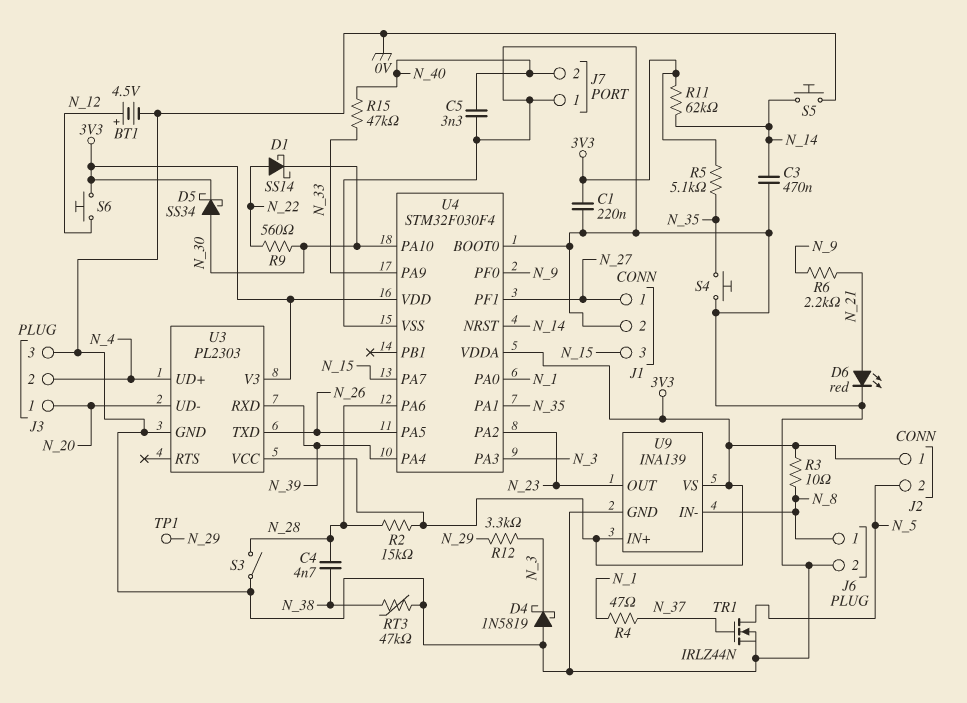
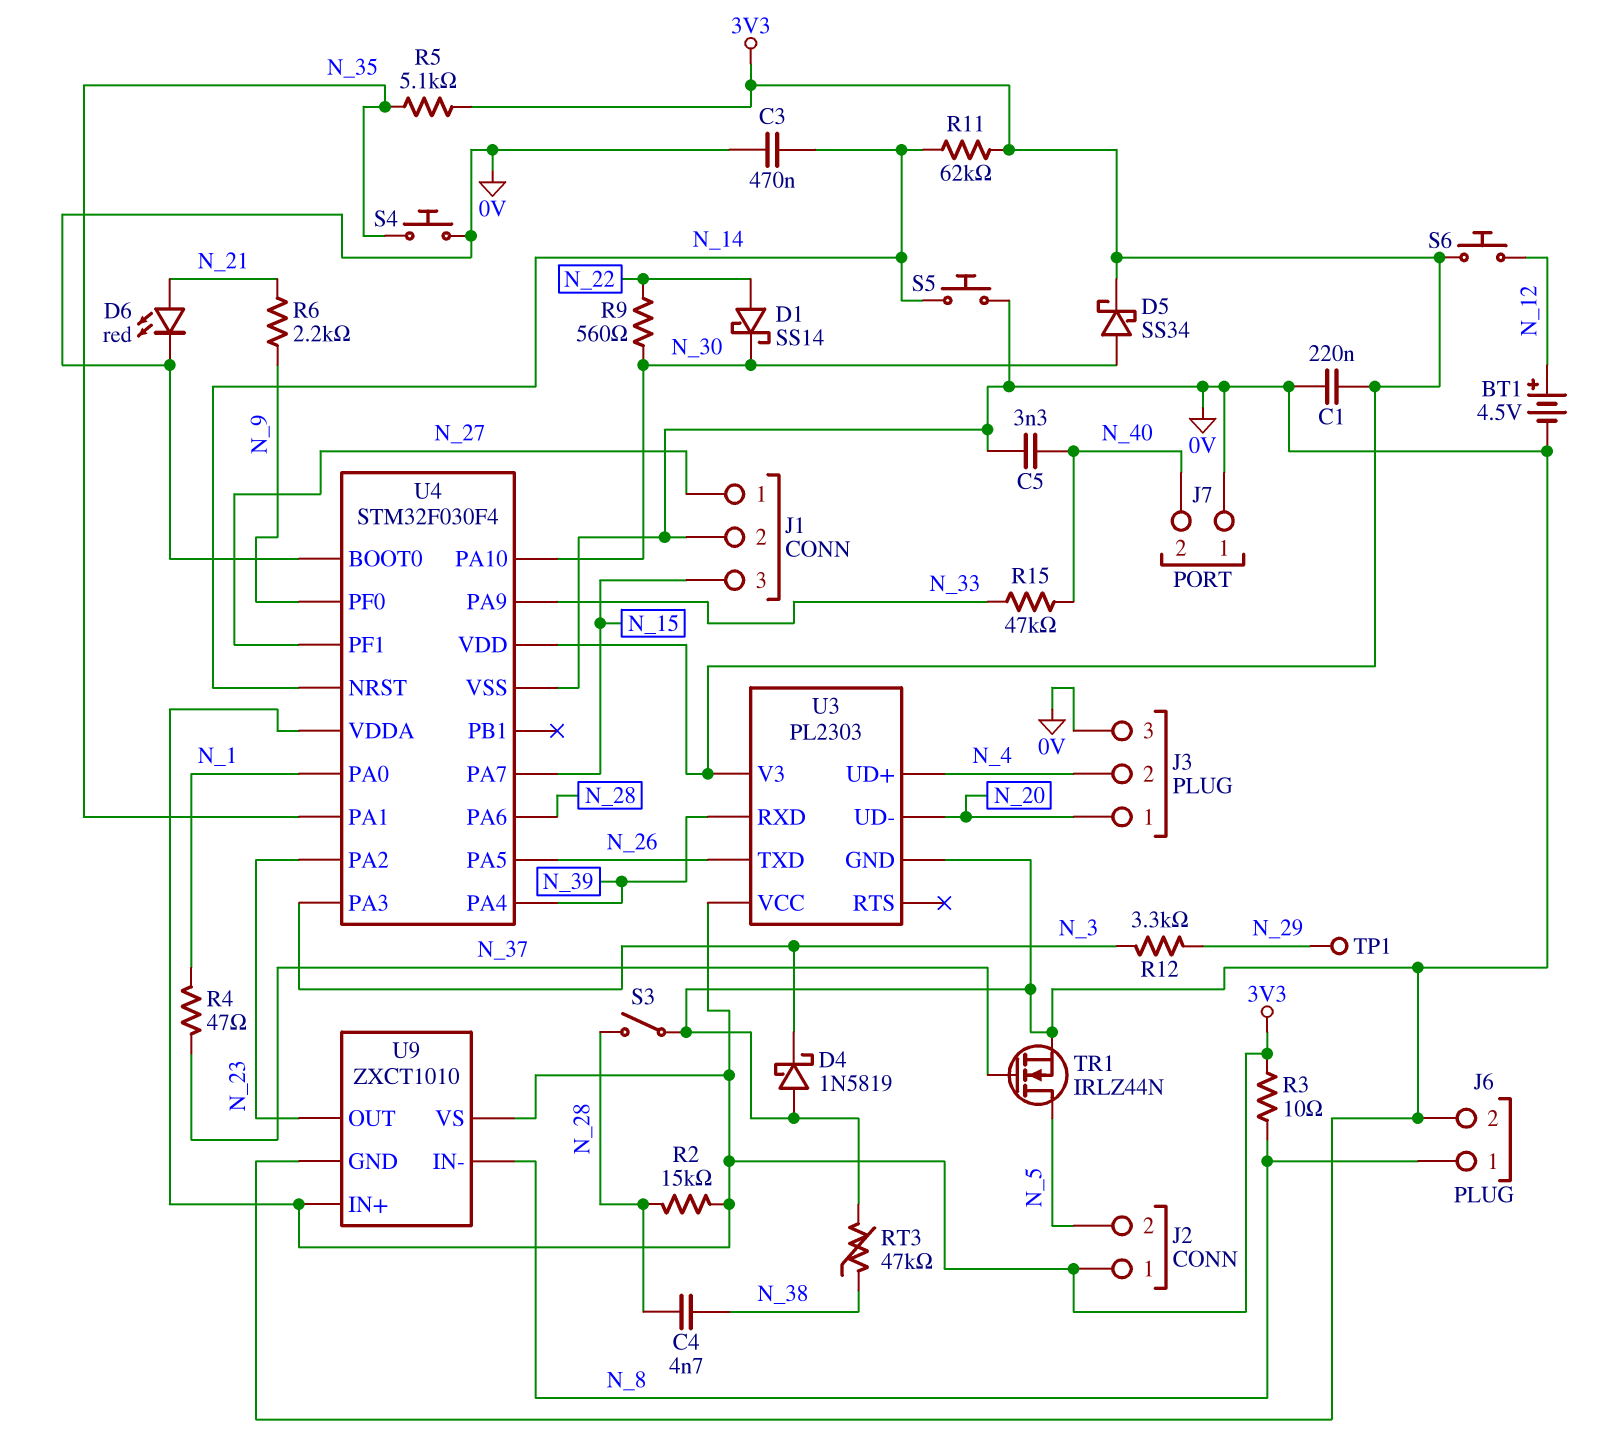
U9: INA139 -> ZXCT1010

